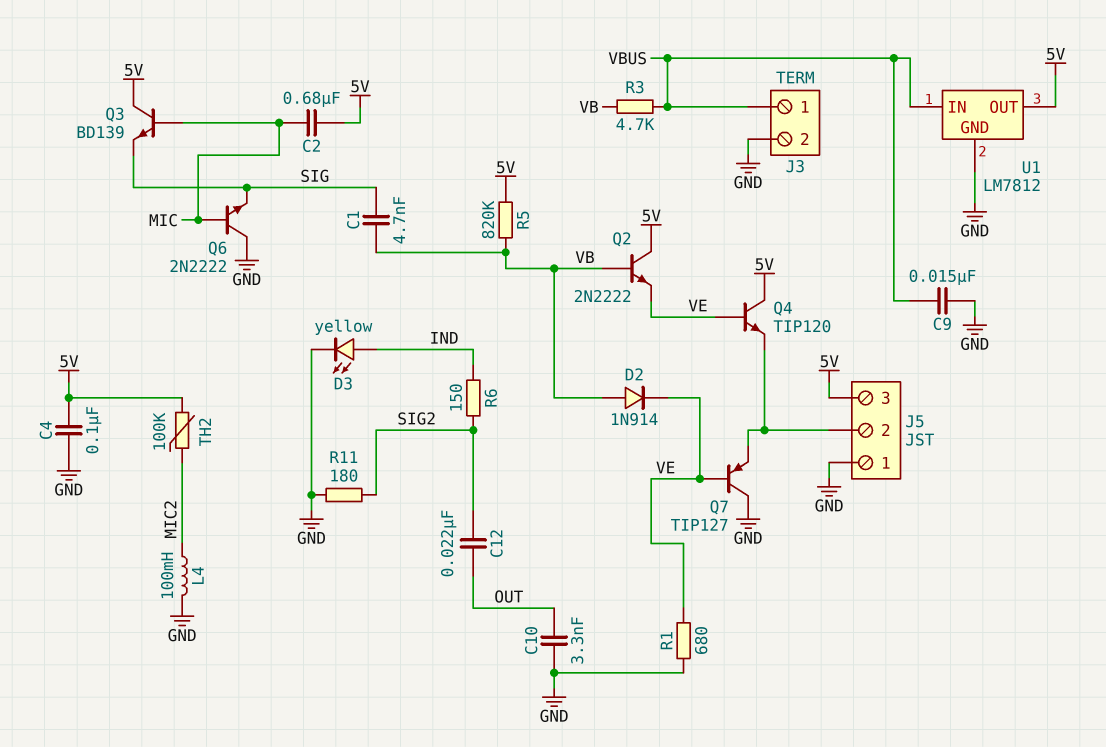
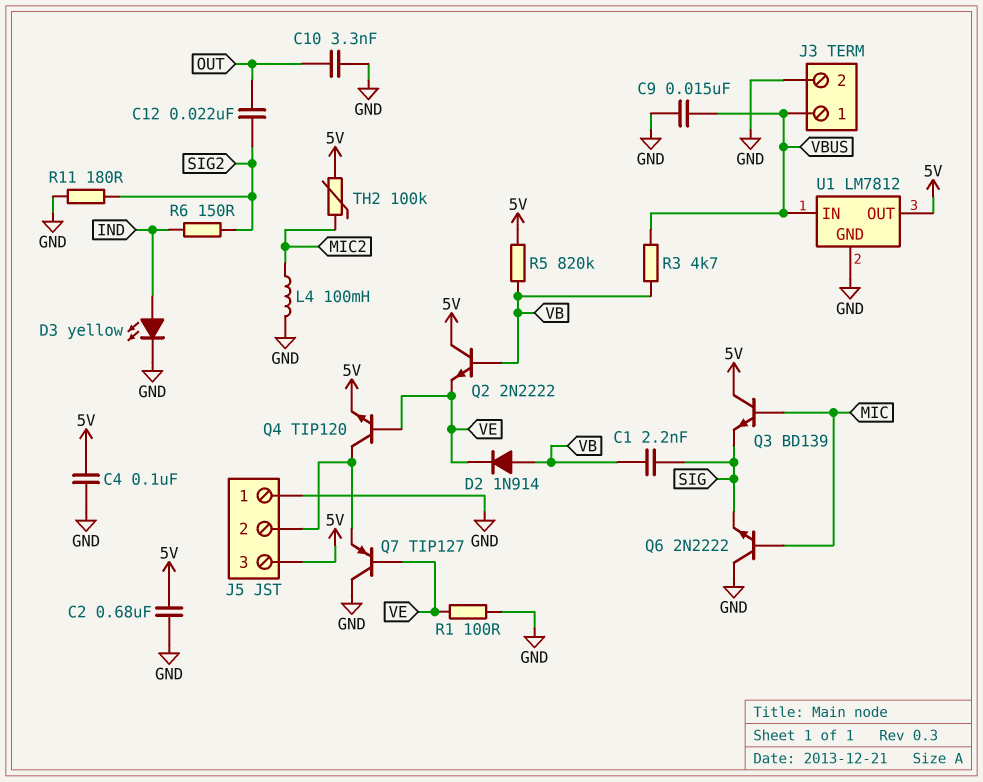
C1: 4.7nF (SIG, VB) -> 2.2nF (SIG, VB)
C2: 680nF (5V, MIC) -> 680nF (5V, GND)
Q4: NPN TIP120 (B VE, C 5V, E J5/2) -> NPN TIP120 (B VE, C J5/2, E 5V)
R1: 680 (GND, VE) -> 100 (GND, VE)

